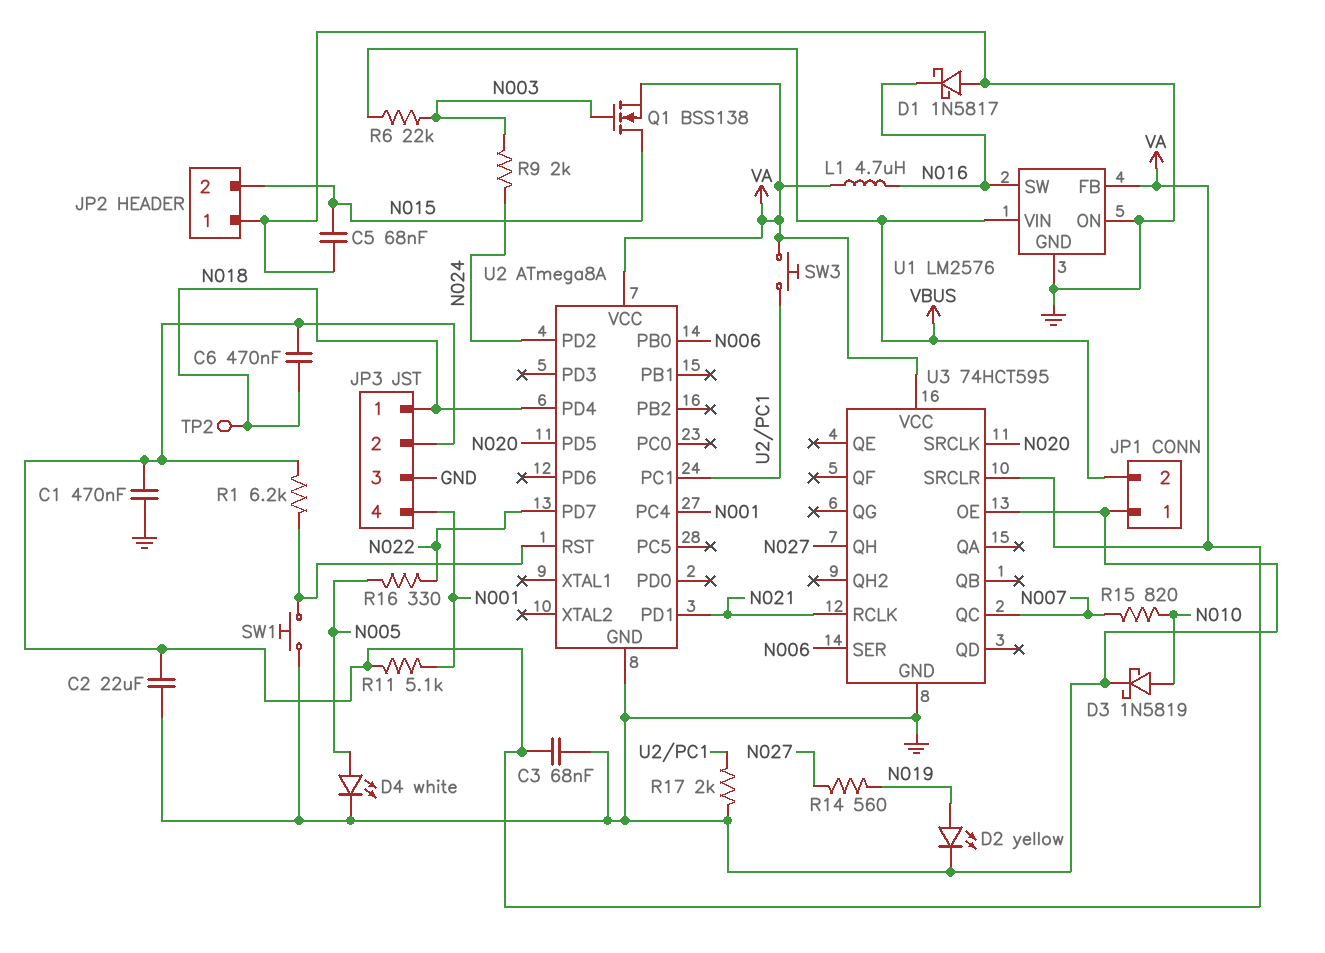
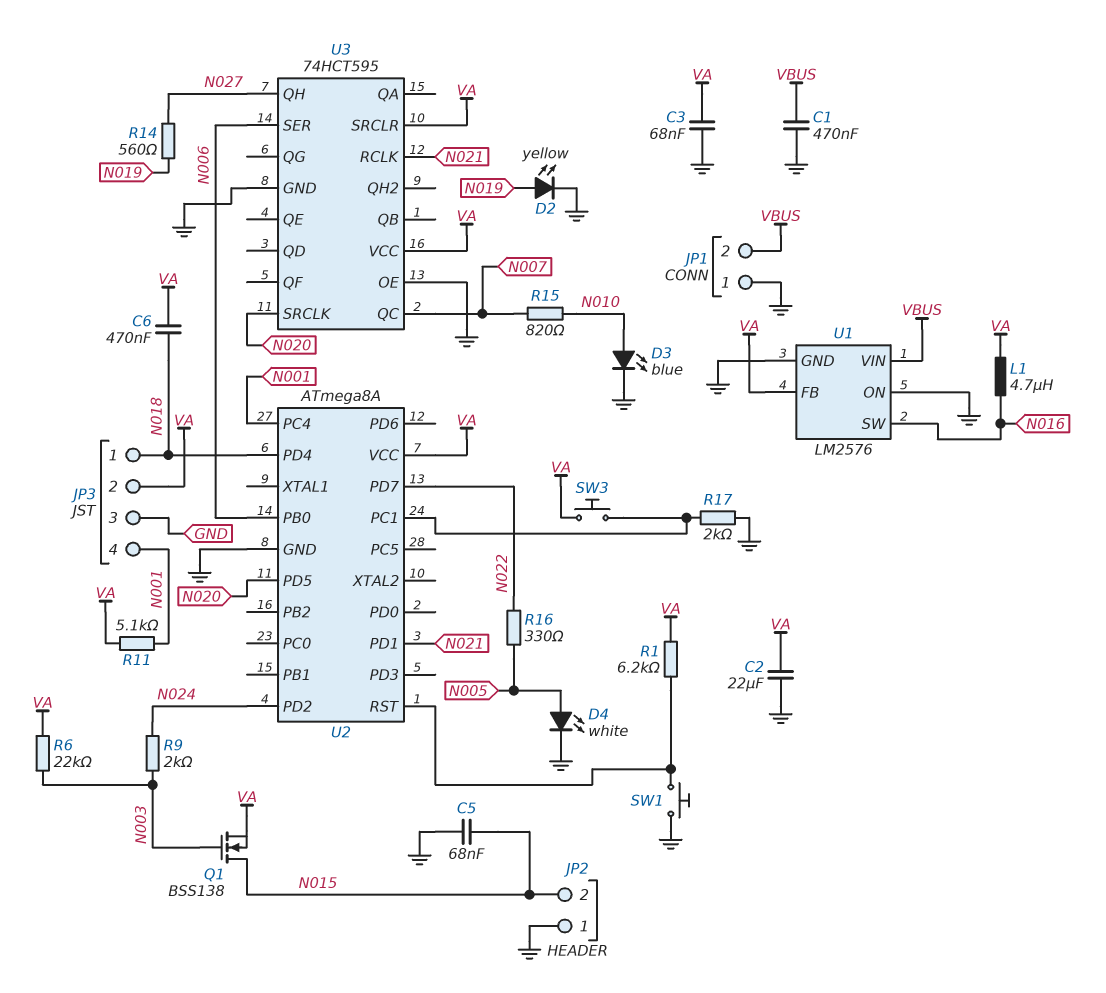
C1: 470nF (GND, VA) -> 470nF (GND, VBUS)
D1: schottky 1N5817 (A GND, K N016) -> none
D3: schottky 1N5819 (A N010, K GND) -> LED blue (A N010, K GND)
R6: 22k (N003, VBUS) -> 22k (N003, VA)
TP2: test point (N018) -> none

